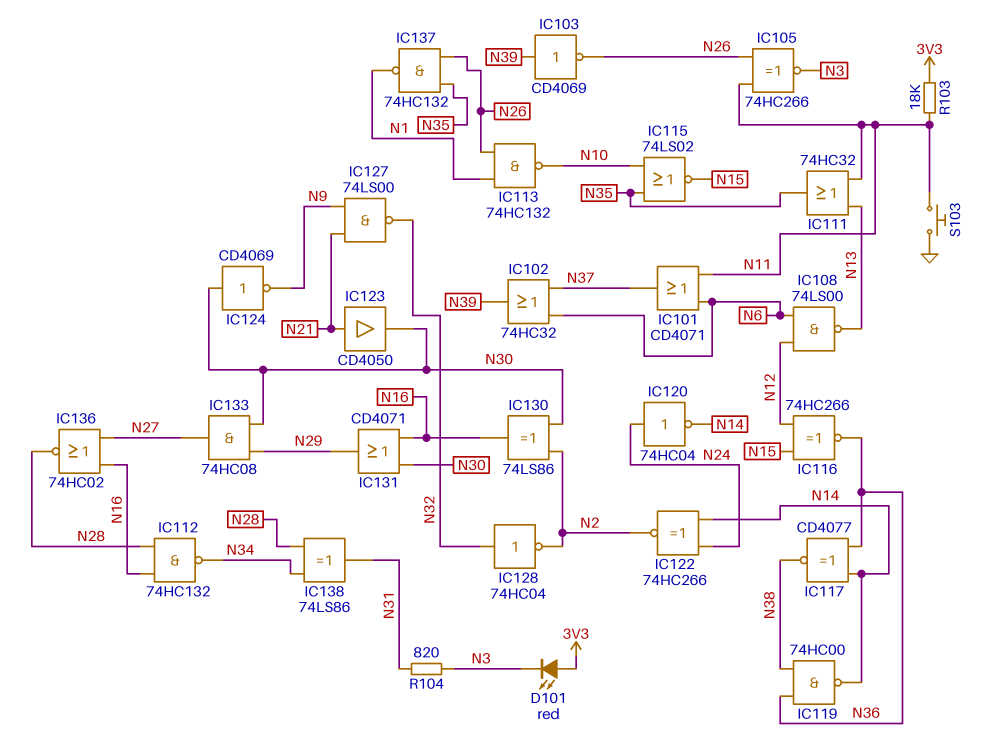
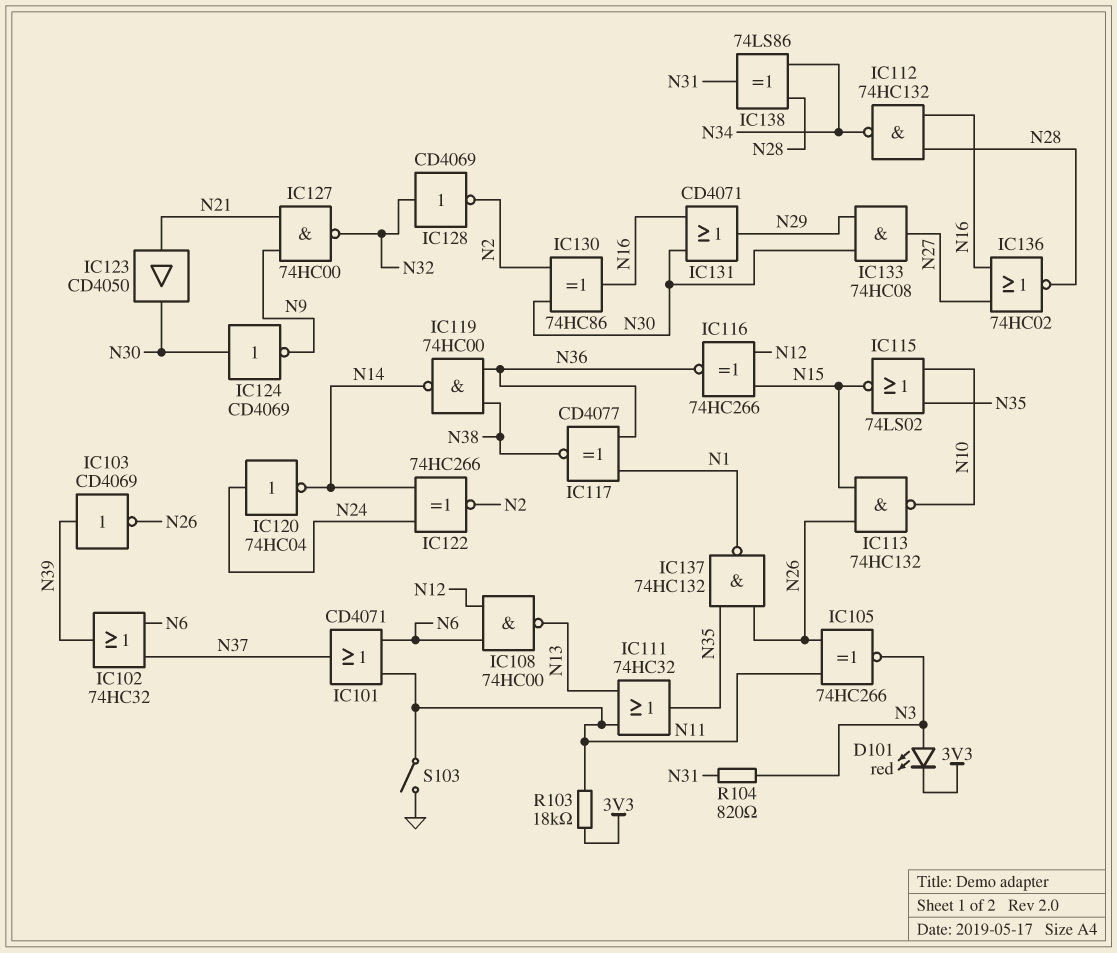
D101: LED red (A 3V3, K N3) -> LED red (A N3, K 3V3)
IC108: NAND 74LS00 (in N6, in N12, out N13) -> NAND 74HC00 (in N6, in N12, out N13)
IC113: NAND 74HC132 (in N1, in N26, out N10) -> NAND 74HC132 (in N15, in N26, out N10)
IC117: XNOR CD4077 (in N14, in N36, out N38) -> XNOR CD4077 (in N1, in N36, out N38)
IC127: NAND 74LS00 (in N9, in N21, out N32) -> NAND 74HC00 (in N9, in N21, out N32)
IC128: NOT 74HC04 (in N32, out N2) -> NOT CD4069 (in N32, out N2)
IC130: XOR 74LS86 (in N2, in N30, out N16) -> XOR 74HC86 (in N2, in N30, out N16)
S103: button (GND, N11) -> switch (GND, N11)

